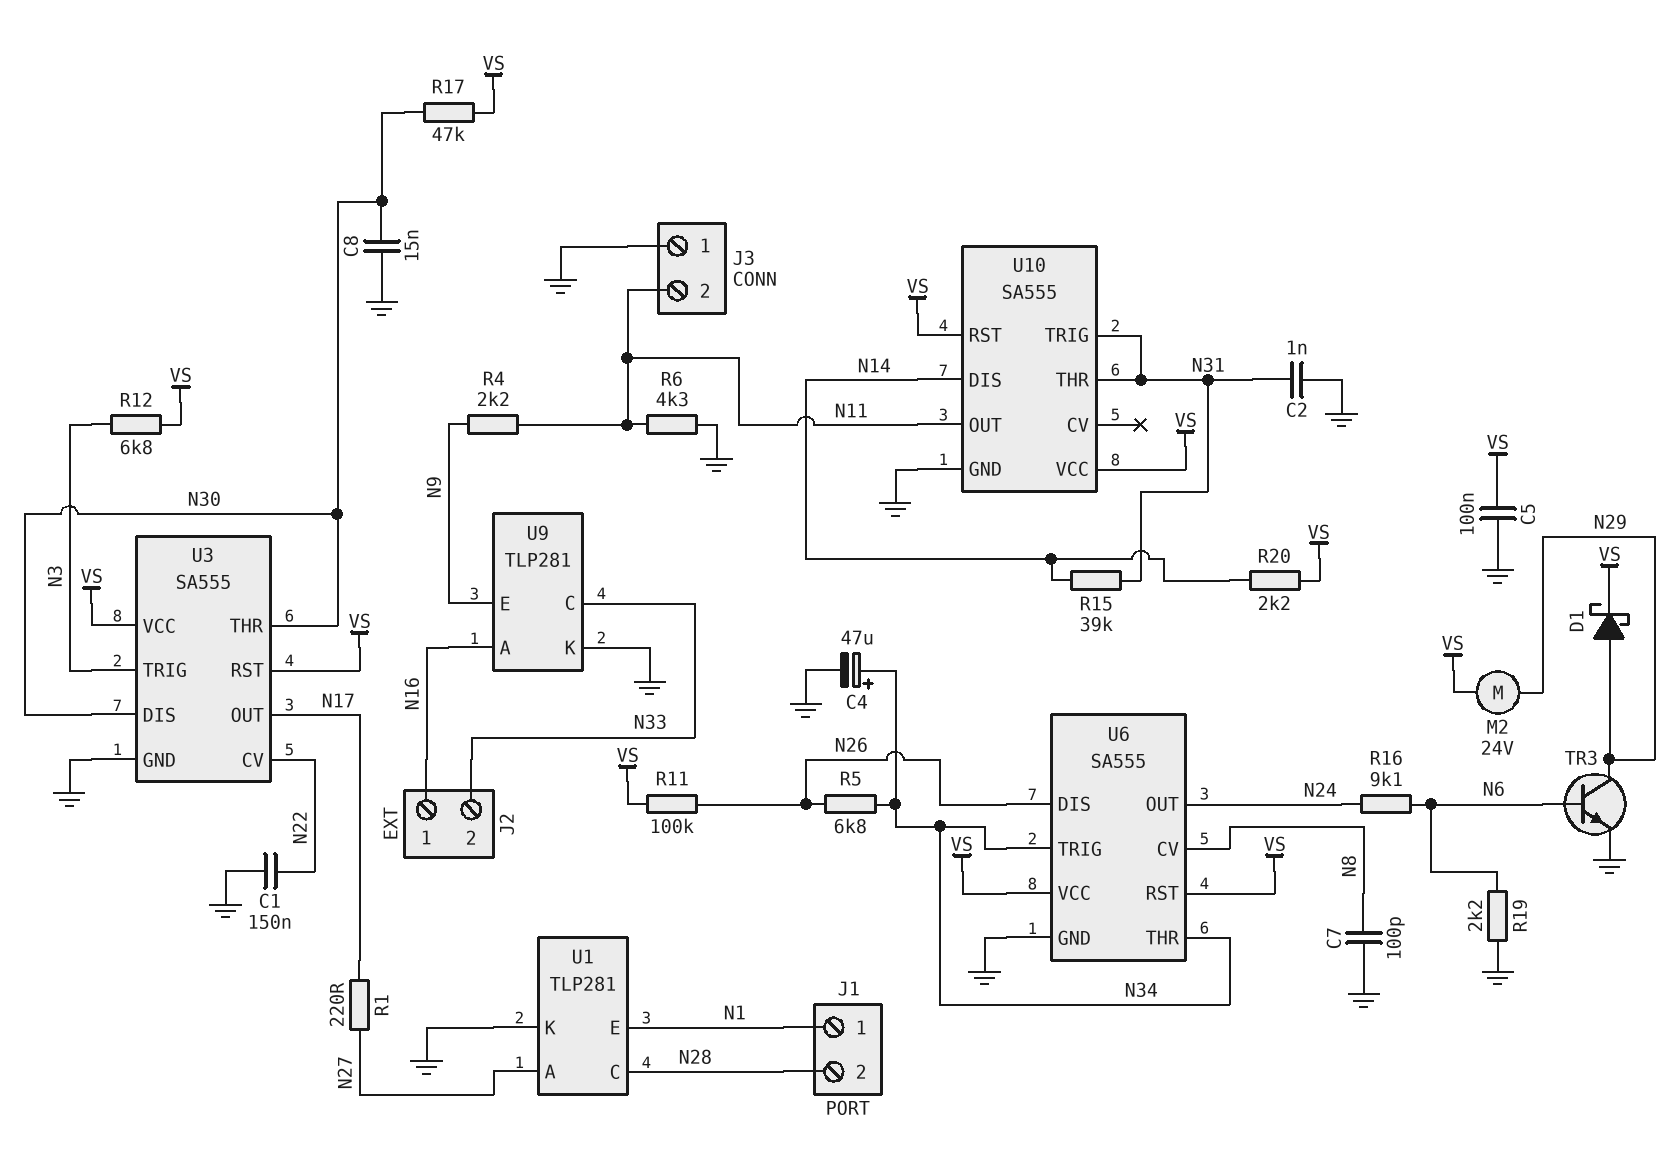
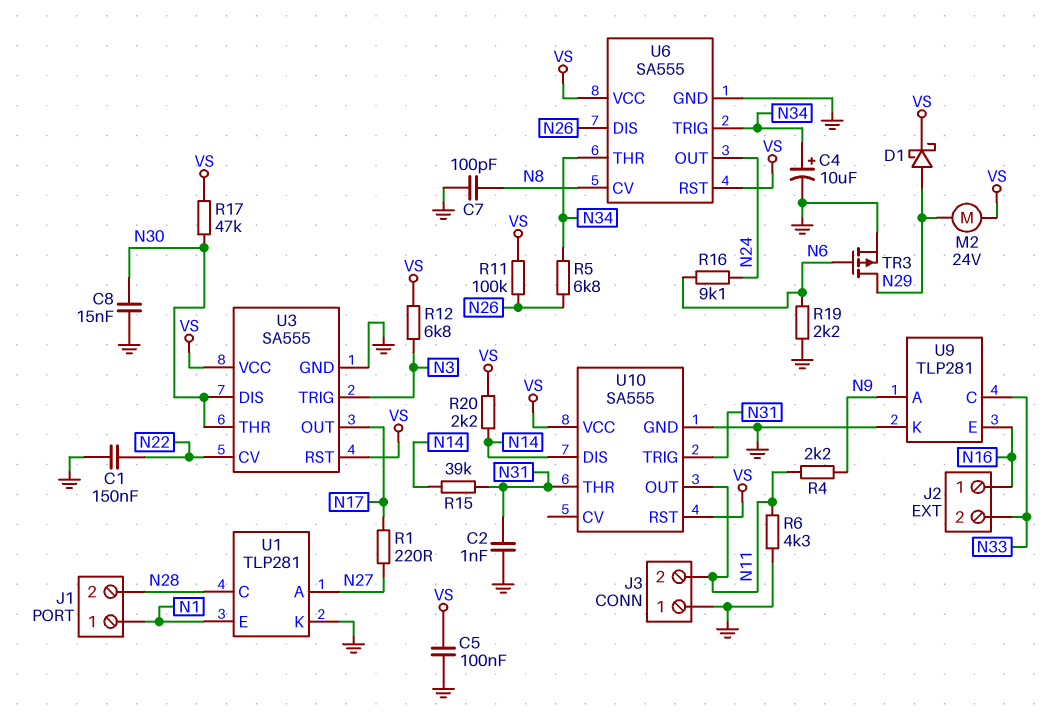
C4: 47uF (plus N34, minus GND) -> 10uF (plus N34, minus GND)
TR3: NPN (B N6, C N29, E GND) -> PMOS (G N6, D N29, S GND)
U9 pin A: N16 -> N9
U9 pin E: N9 -> N16

